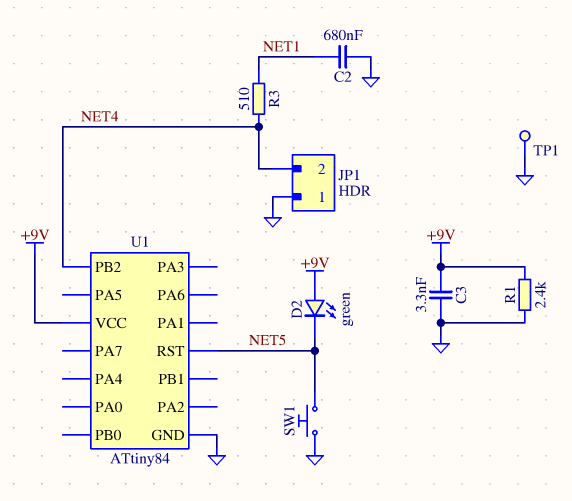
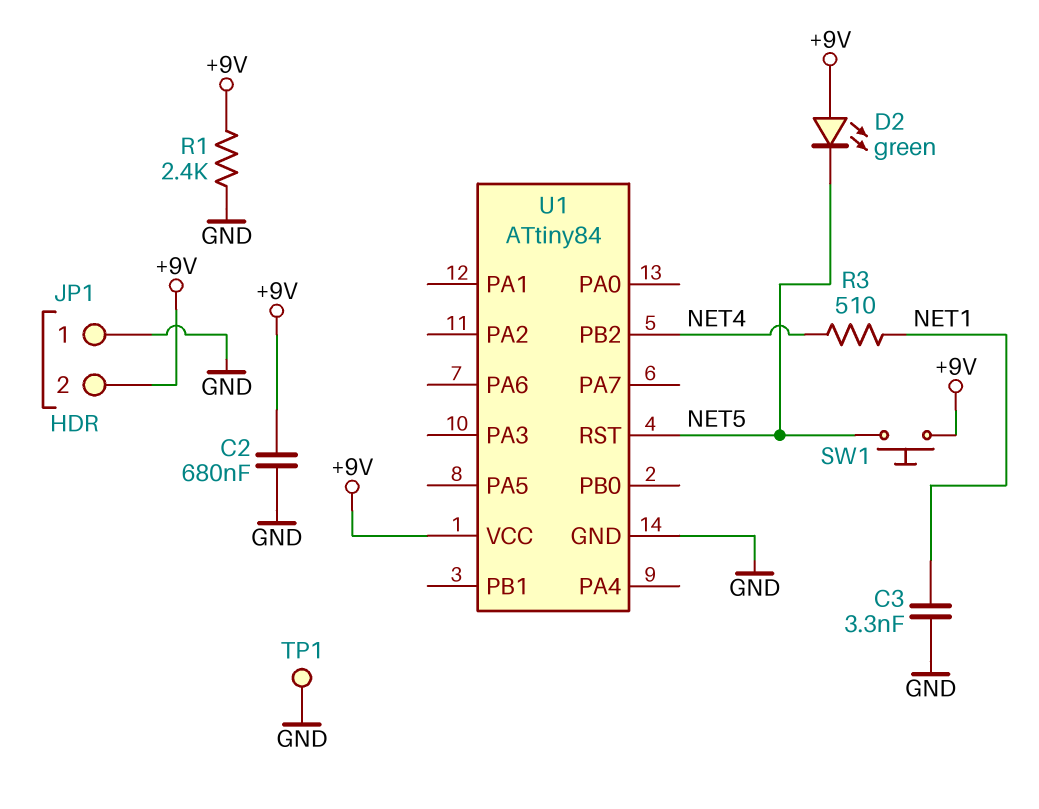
C2: 680nF (GND, NET1) -> 680nF (+9V, GND)
C3: 3.3nF (+9V, GND) -> 3.3nF (GND, NET1)
JP1 pin 2: NET4 -> +9V
SW1: button (GND, NET5) -> button (+9V, NET5)

